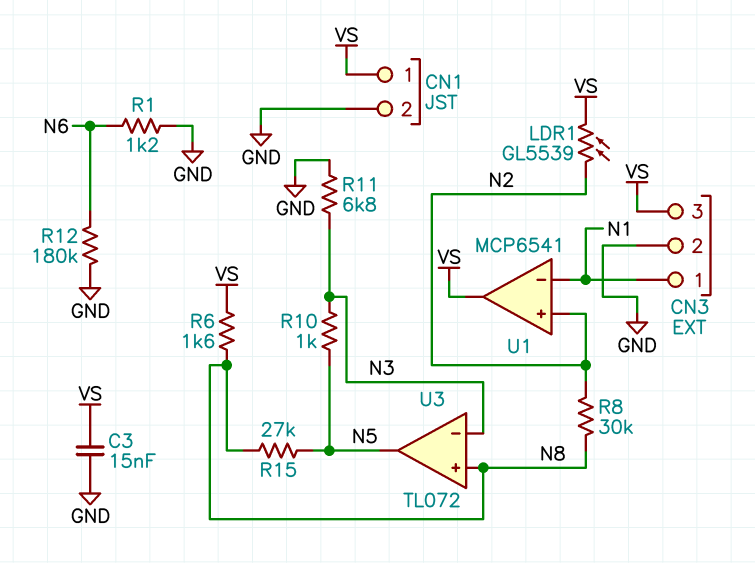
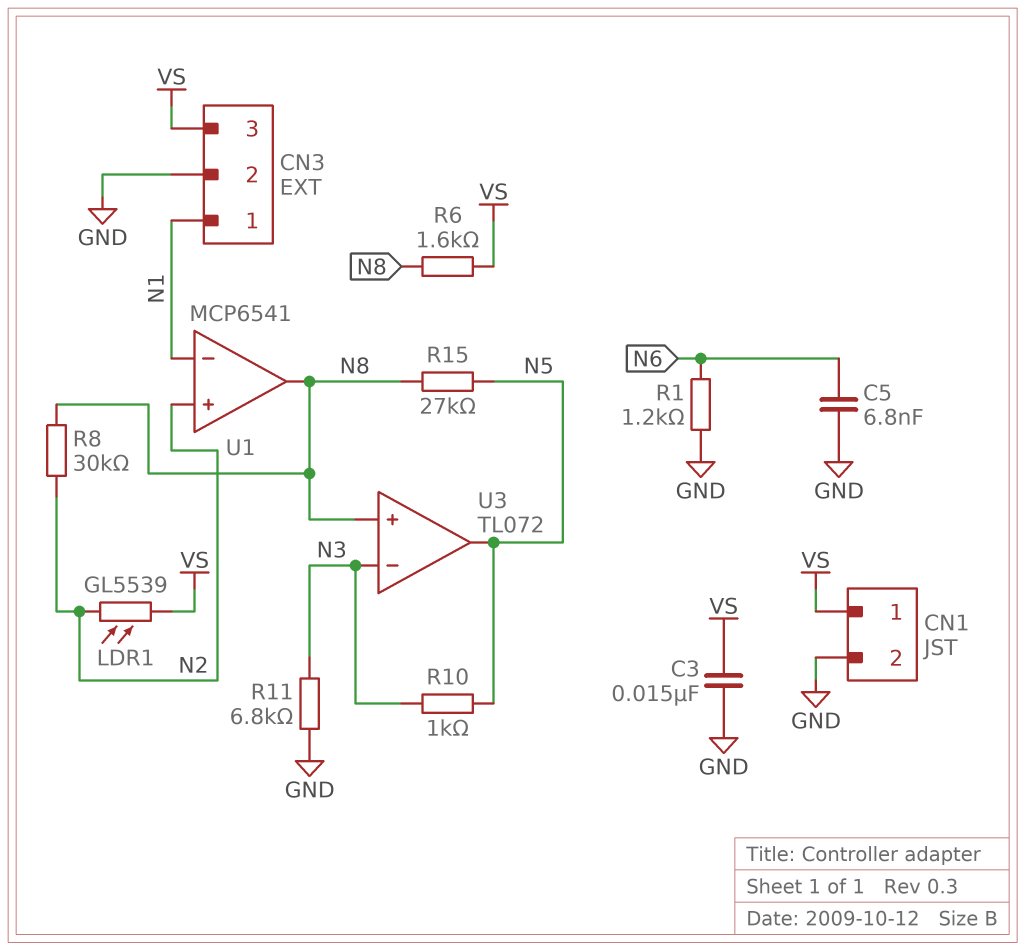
C5: none -> 6.8nF (GND, N6)
R12: 180k (GND, N6) -> none
U1 pin out: VS -> N8

